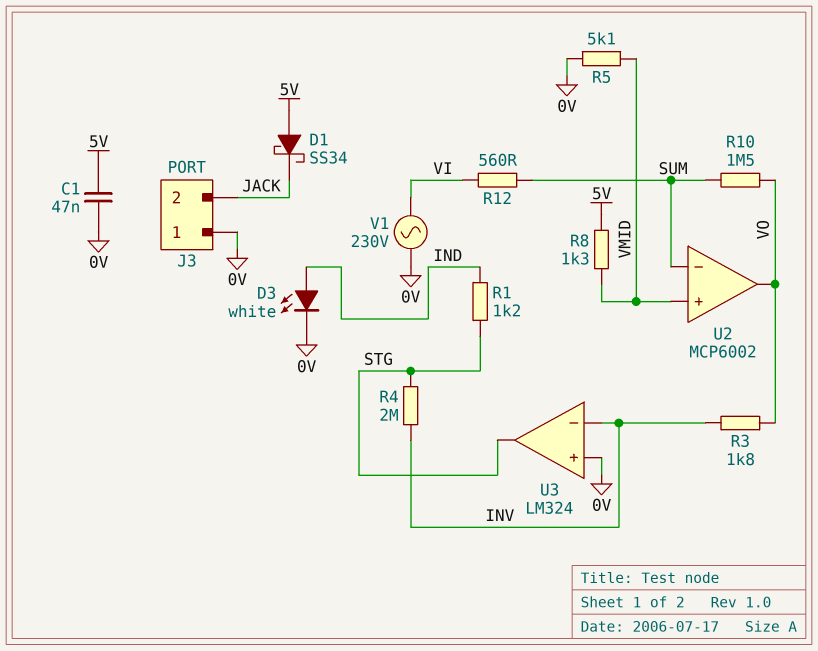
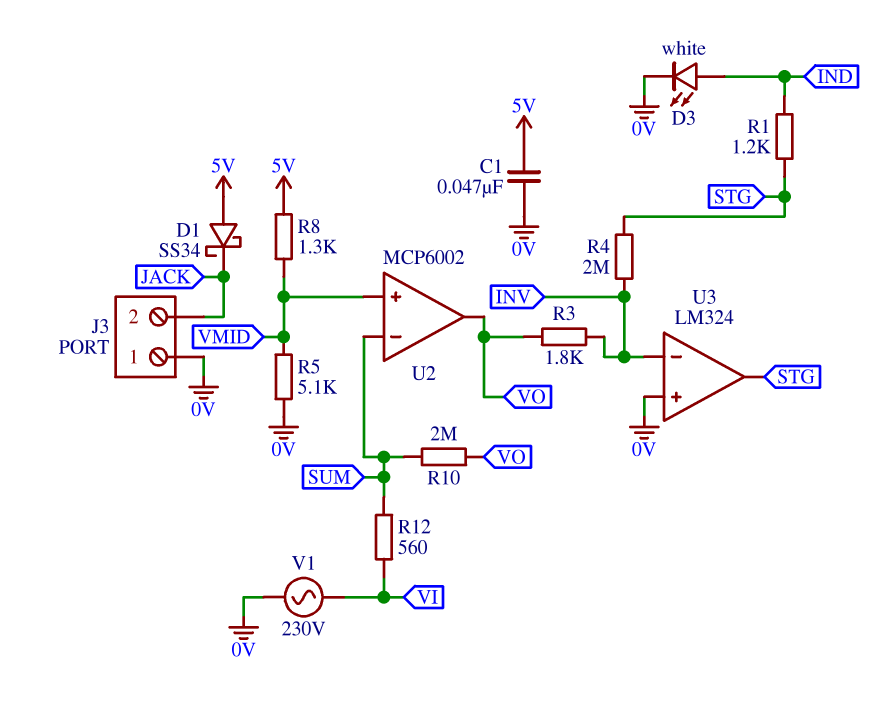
R10: 1.5M (SUM, VO) -> 2M (SUM, VO)

